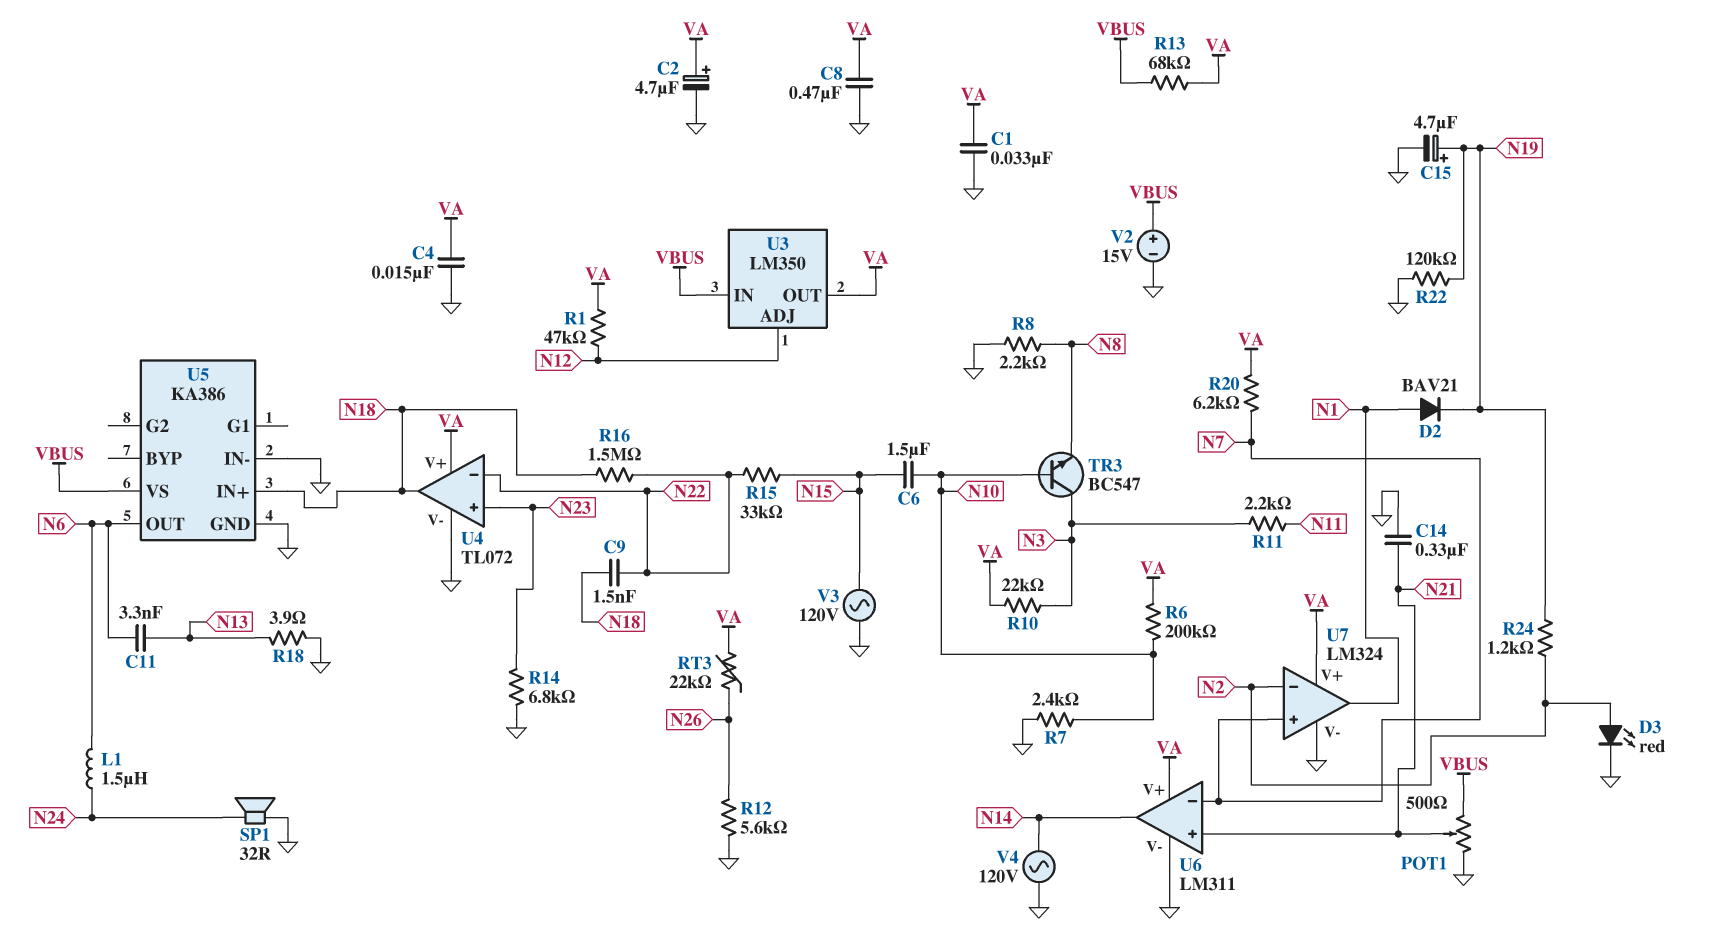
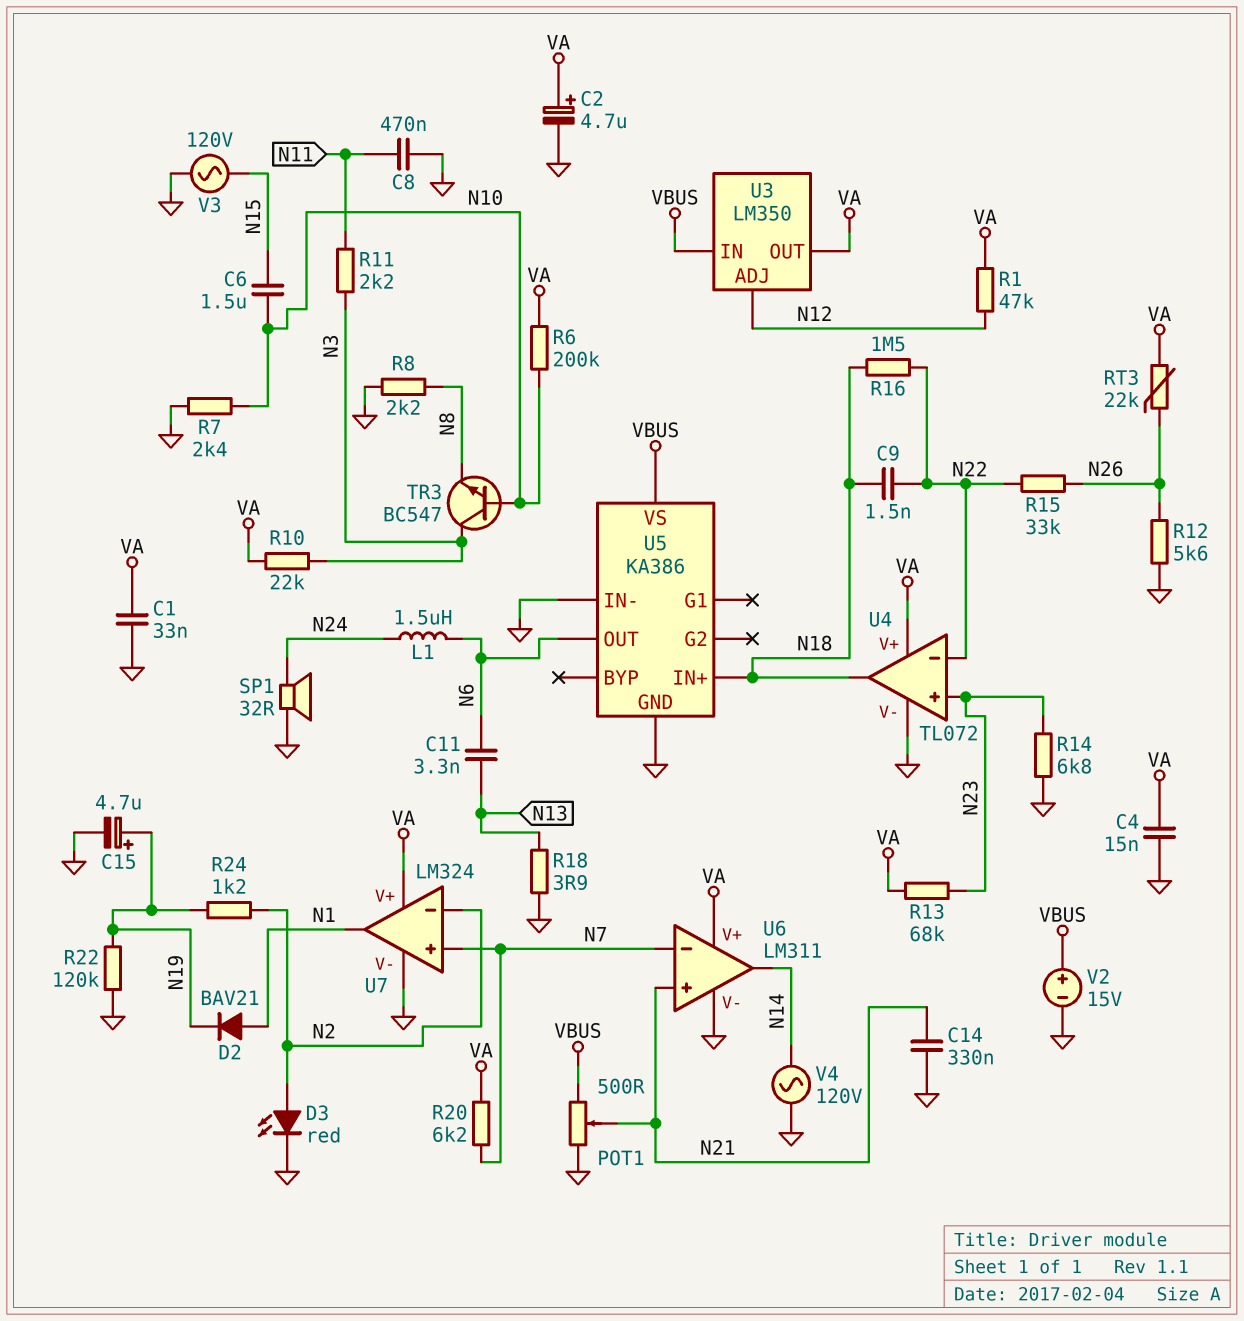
C8: 470nF (GND, VA) -> 470nF (GND, N11)
R13: 68k (VA, VBUS) -> 68k (N23, VA)
R15: 33k (N15, N22) -> 33k (N22, N26)

